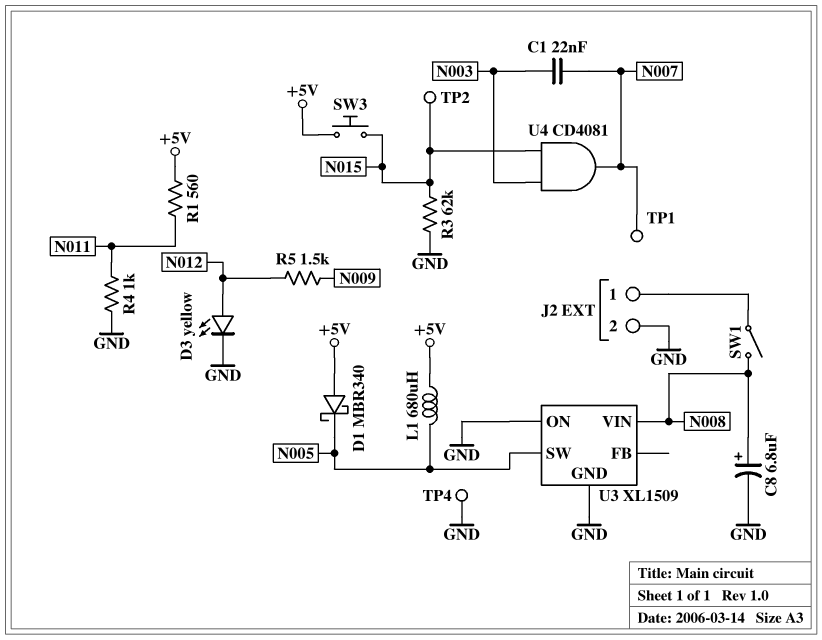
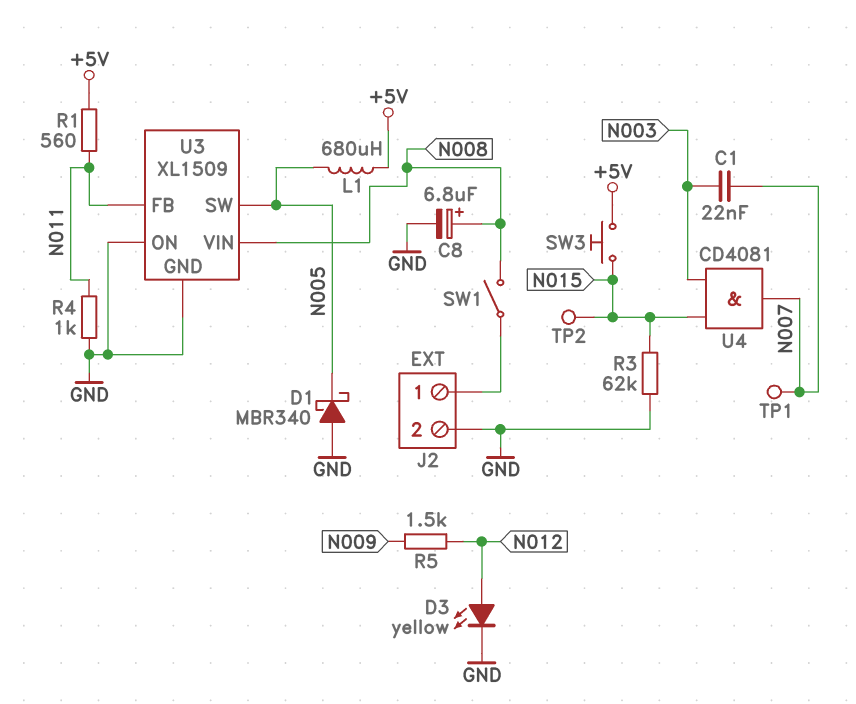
D1: schottky MBR340 (A +5V, K N005) -> schottky MBR340 (A GND, K N005)
TP4: test point (GND) -> none
U3 pin FB: none -> N011

